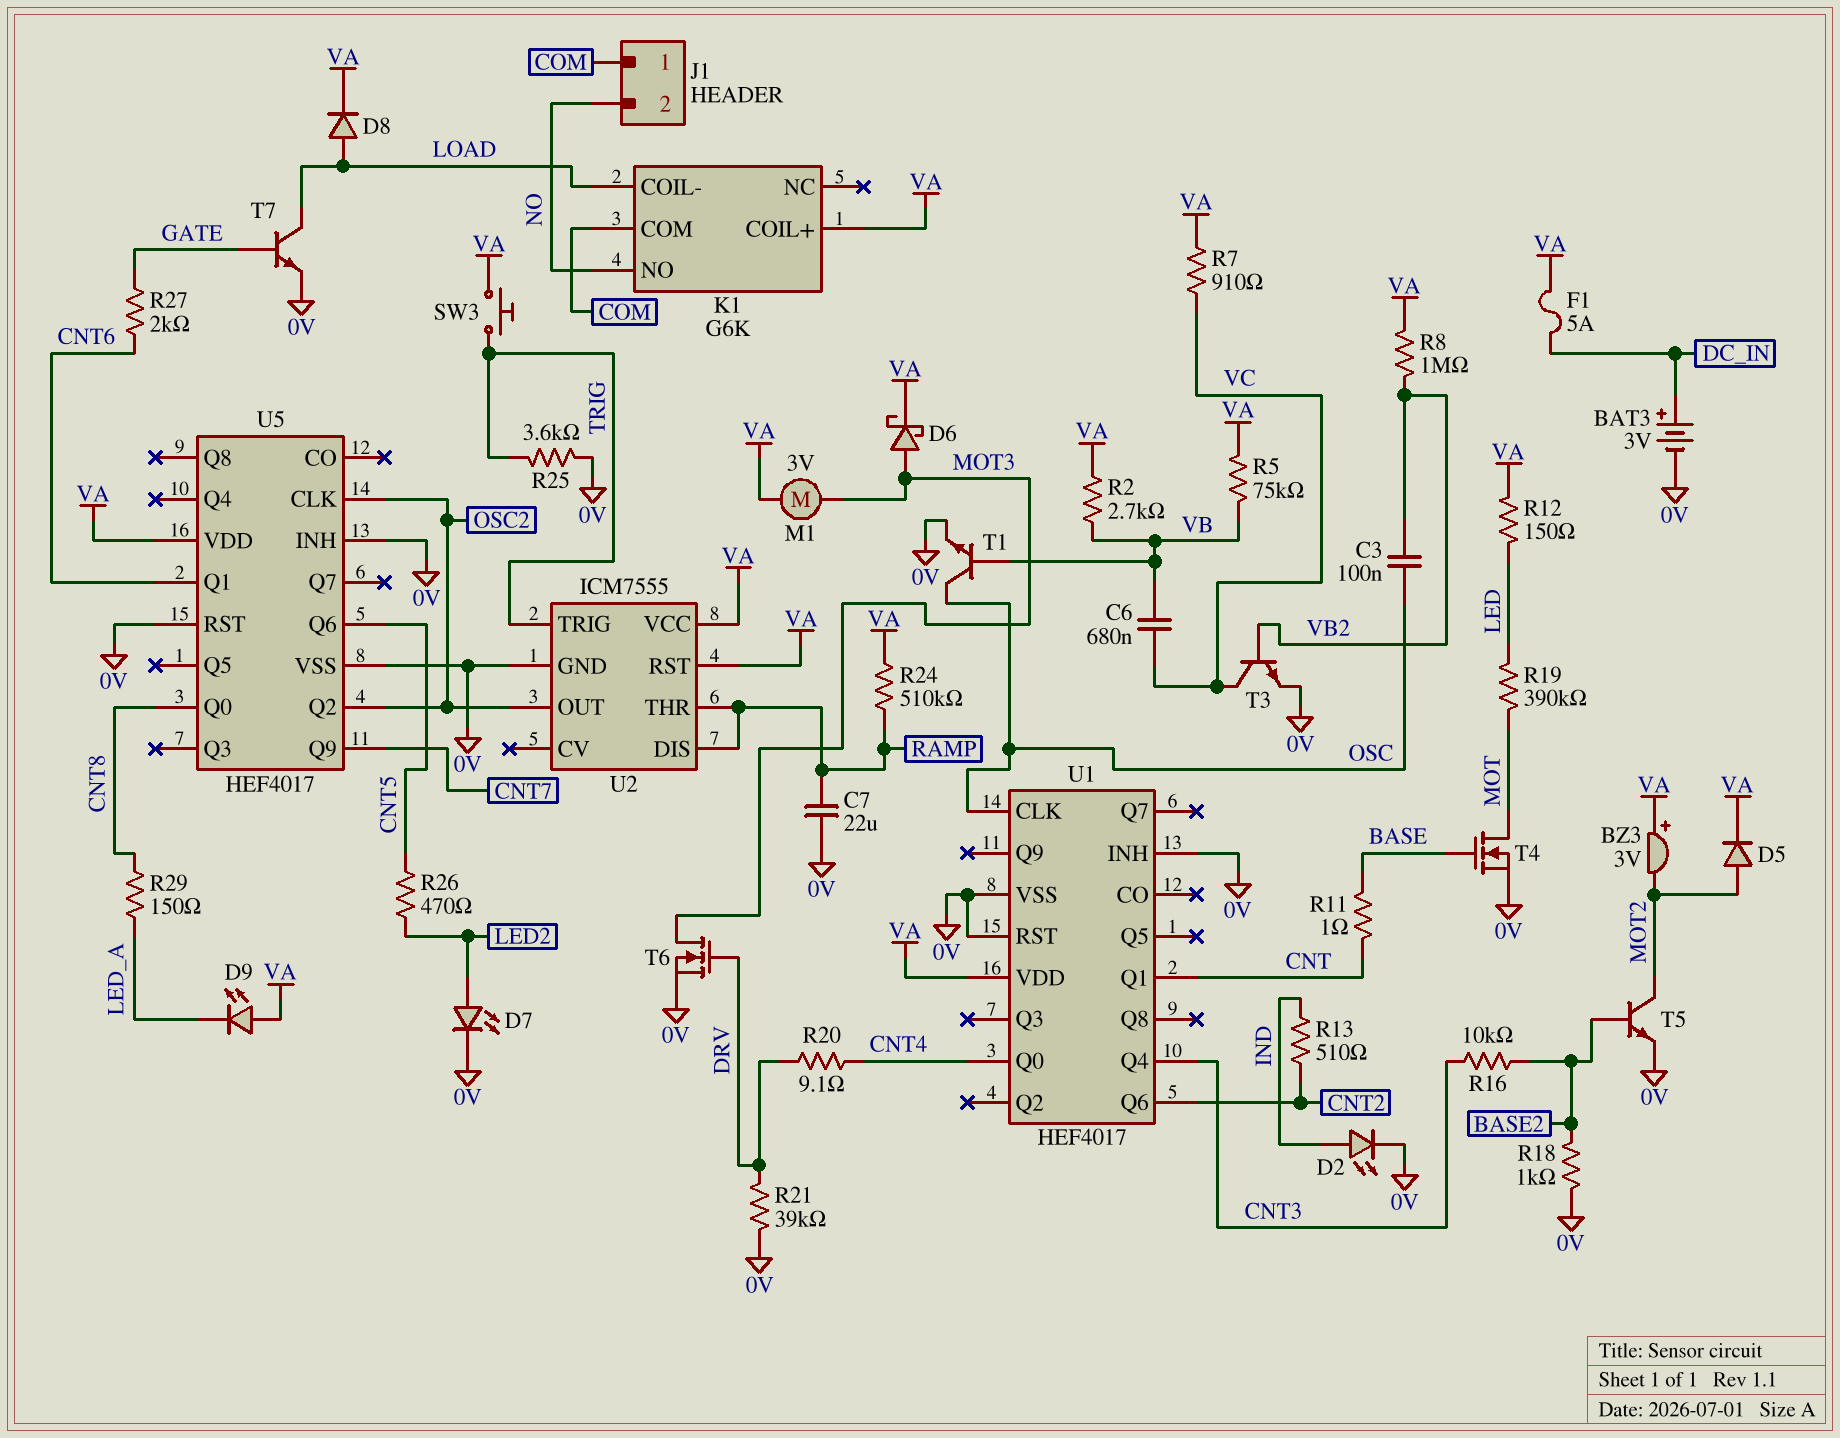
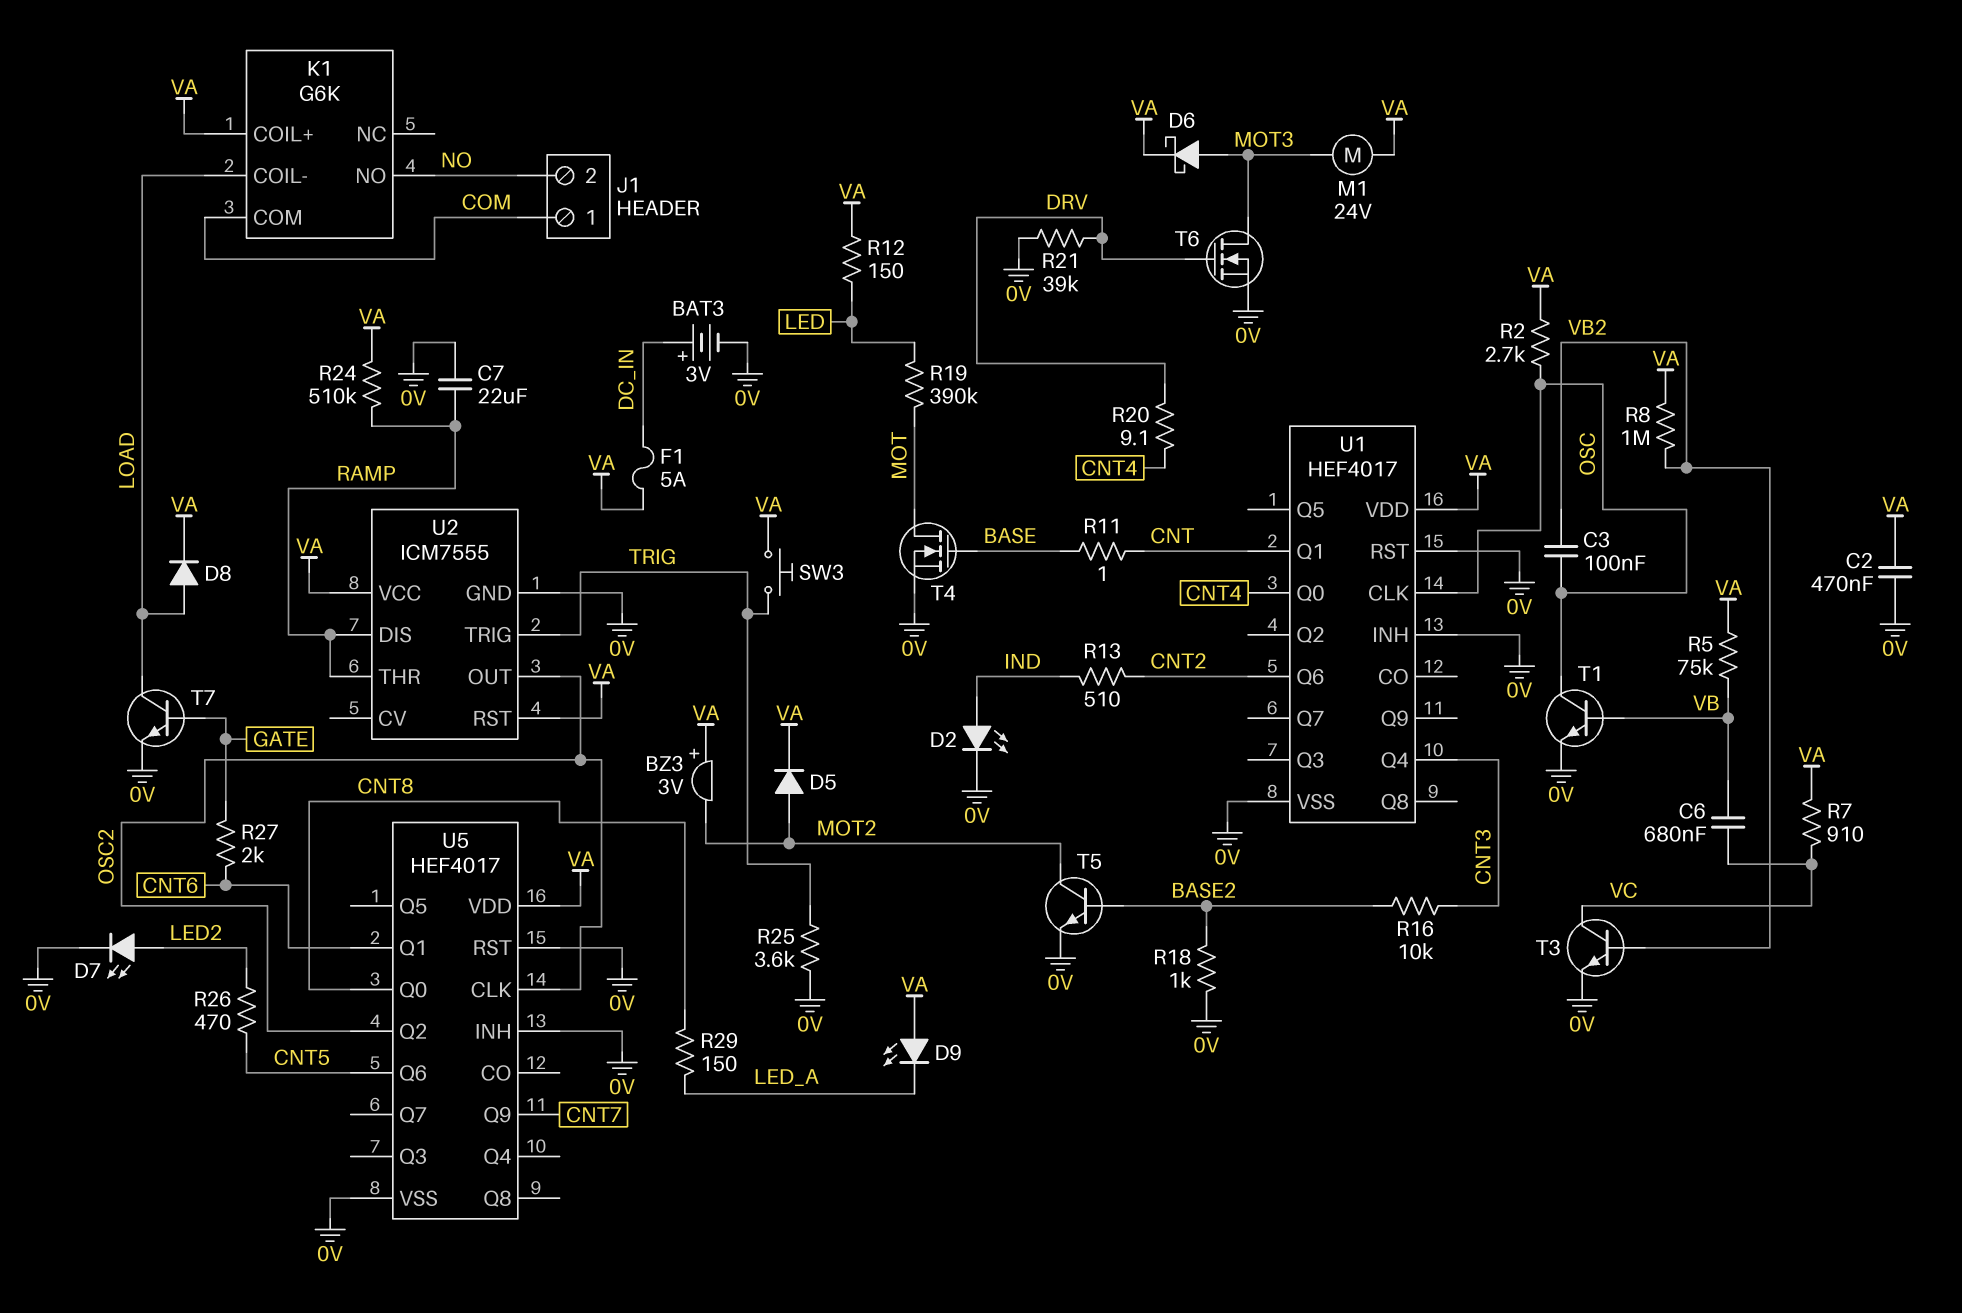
C2: none -> 470nF (0V, VA)
M1: motor 3V (MOT3, VA) -> motor 24V (MOT3, VA)
R2: 2.7k (VA, VB) -> 2.7k (OSC, VA)

